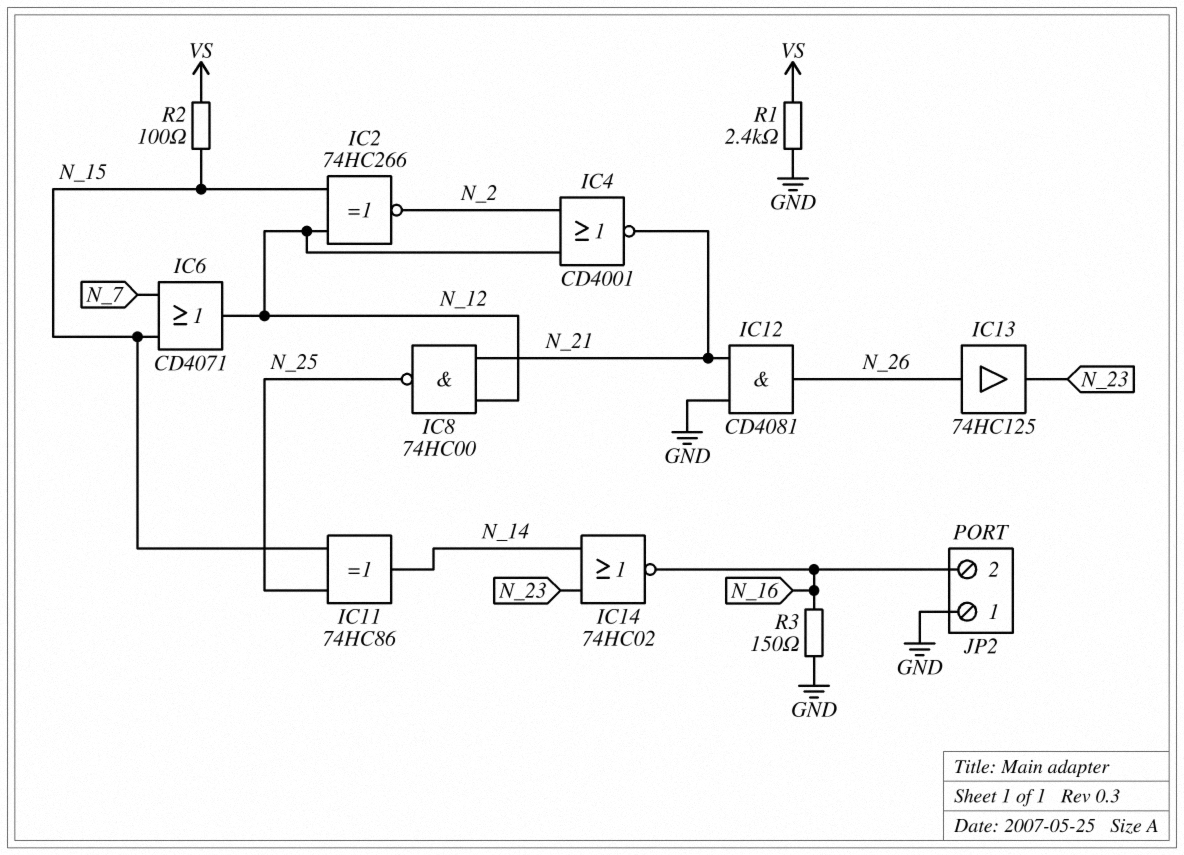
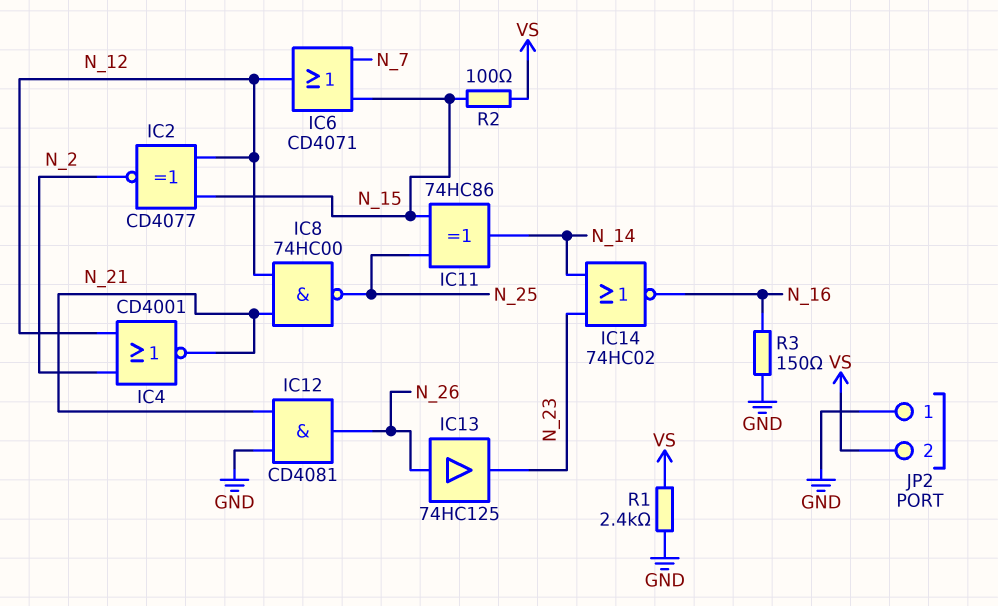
IC2: XNOR 74HC266 (in N_12, in N_15, out N_2) -> XNOR CD4077 (in N_12, in N_15, out N_2)
JP2 pin 2: N_16 -> VS

